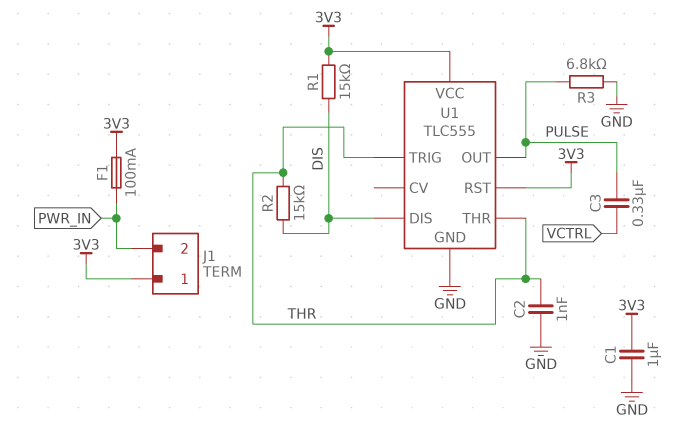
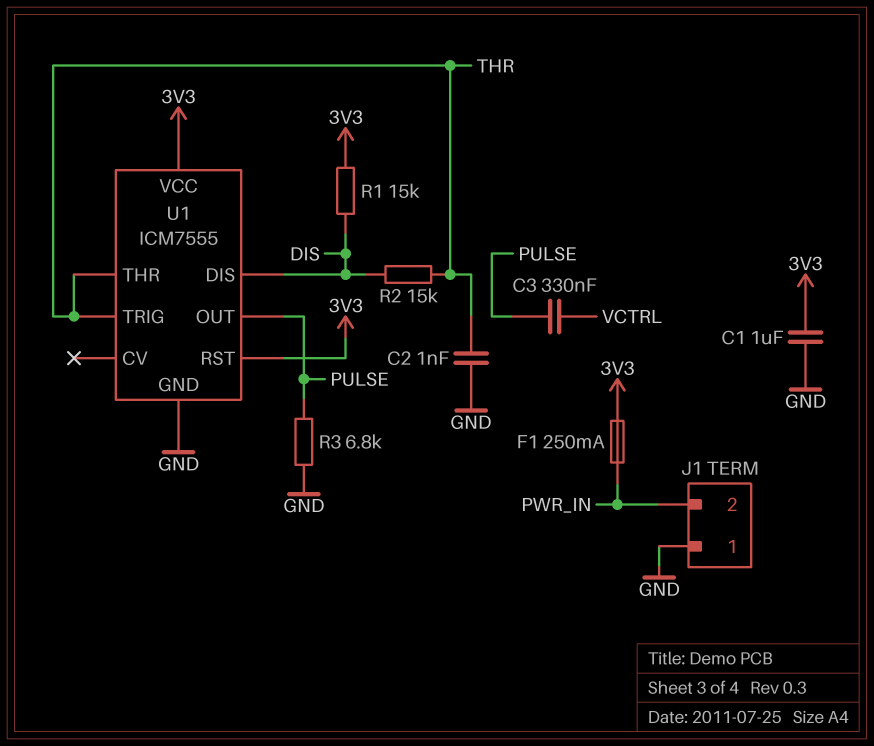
F1: 100mA (3V3, PWR_IN) -> 250mA (3V3, PWR_IN)
J1 pin 1: 3V3 -> GND
U1: TLC555 -> ICM7555

